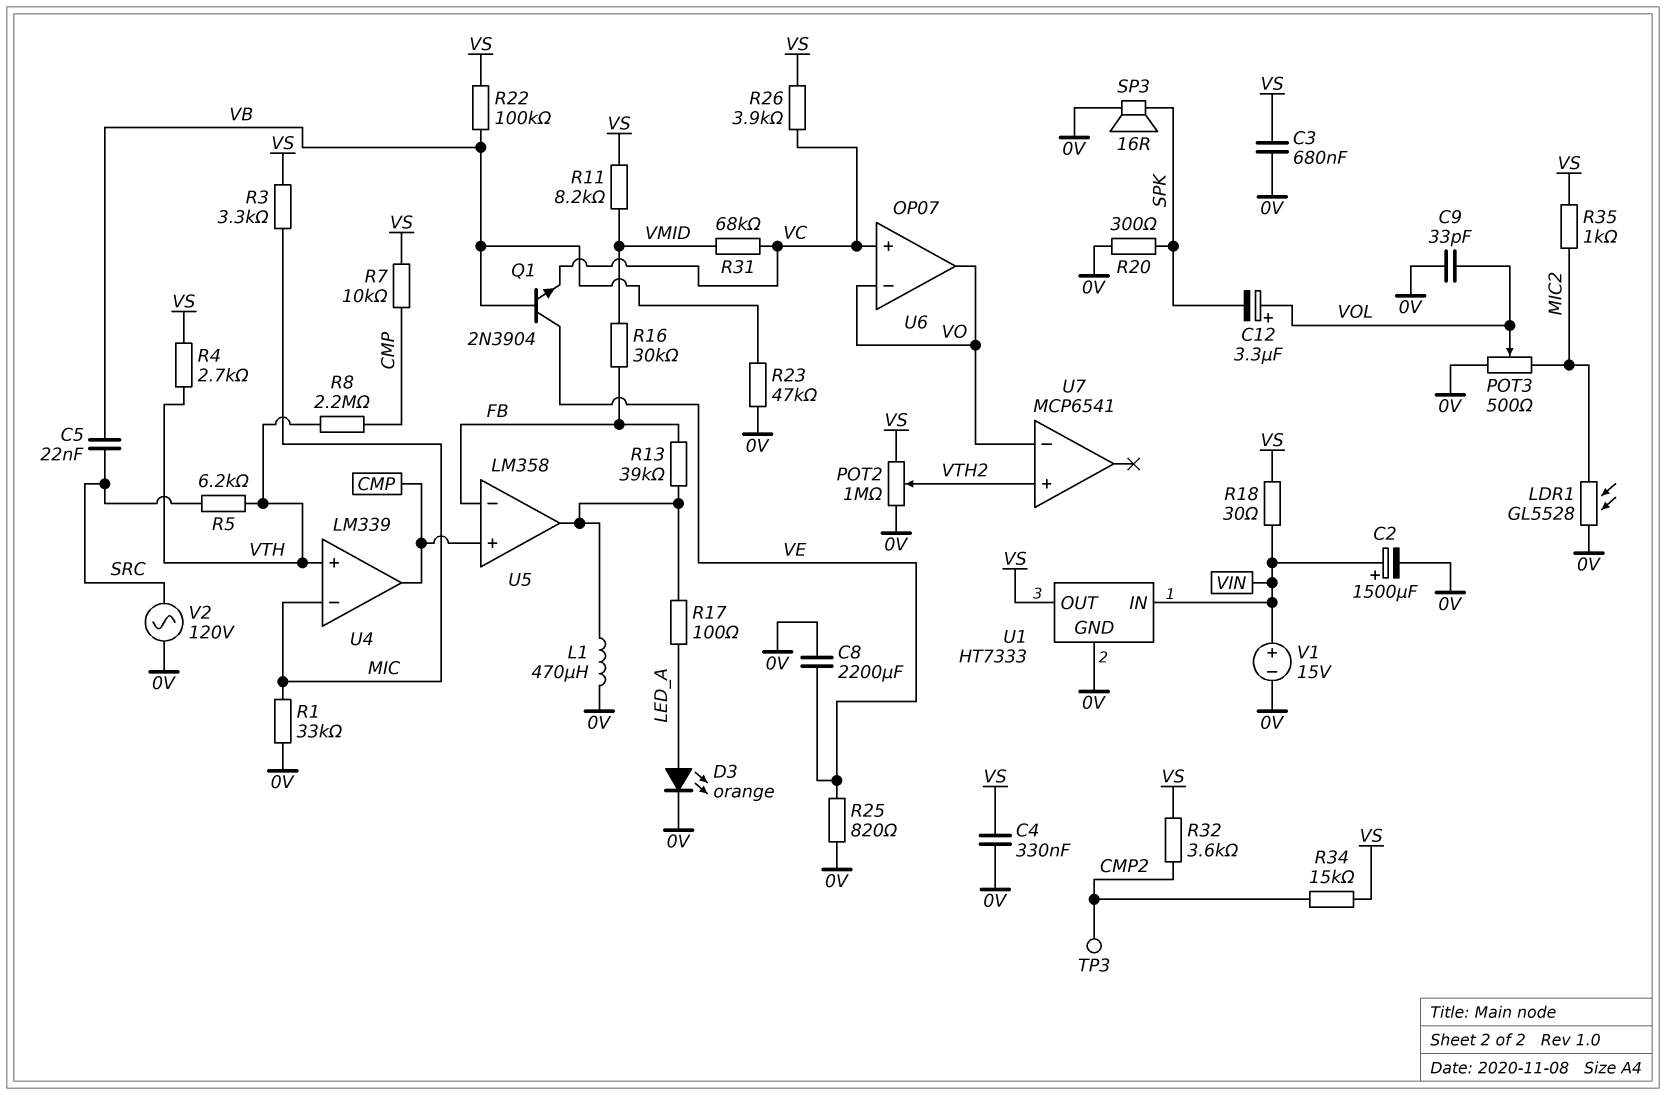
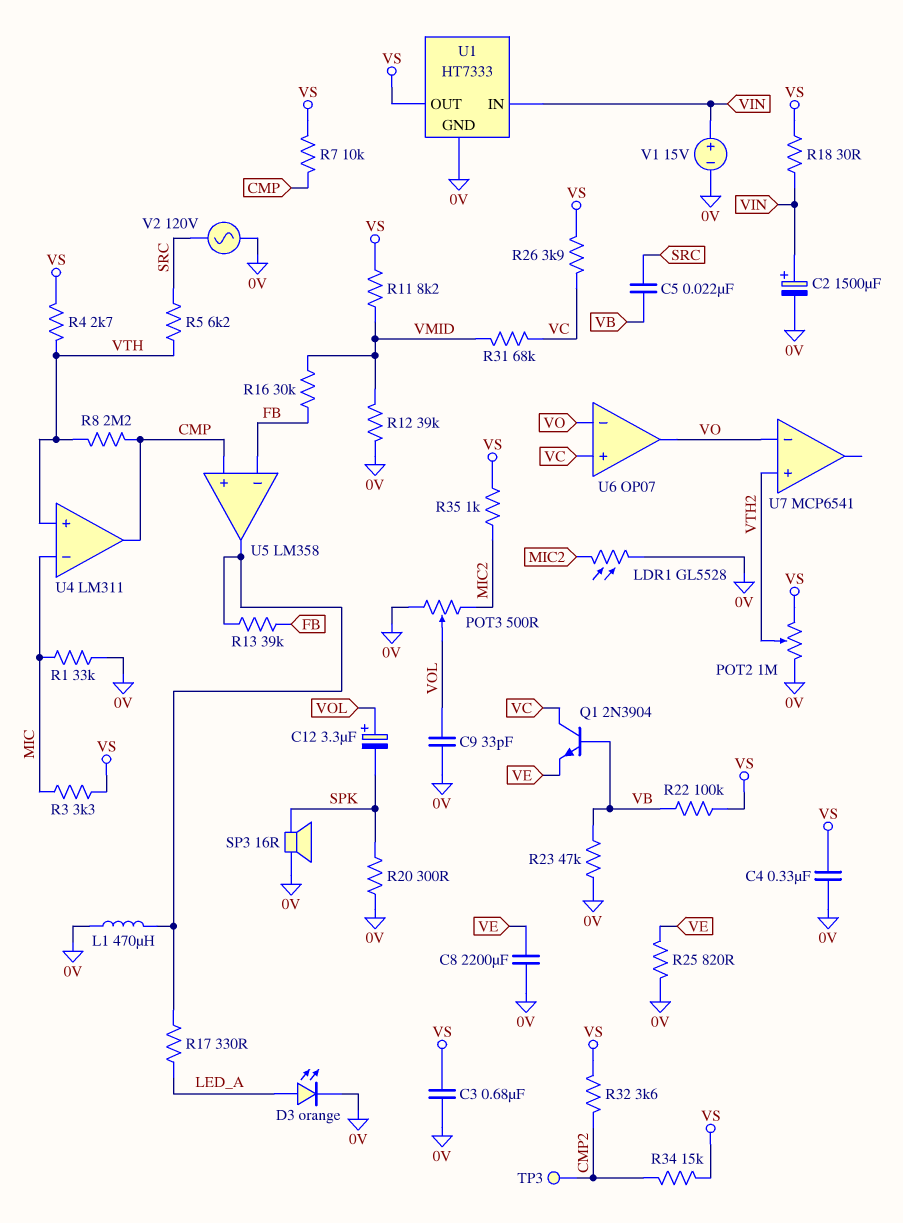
Q1: NPN 2N3904 (B VB, C VE, E VC) -> NPN 2N3904 (B VB, C VC, E VE)
R12: none -> 39k (0V, VMID)
R17: 100 (LED_A, U5/out) -> 330 (LED_A, U5/out)
U4: LM339 -> LM311

